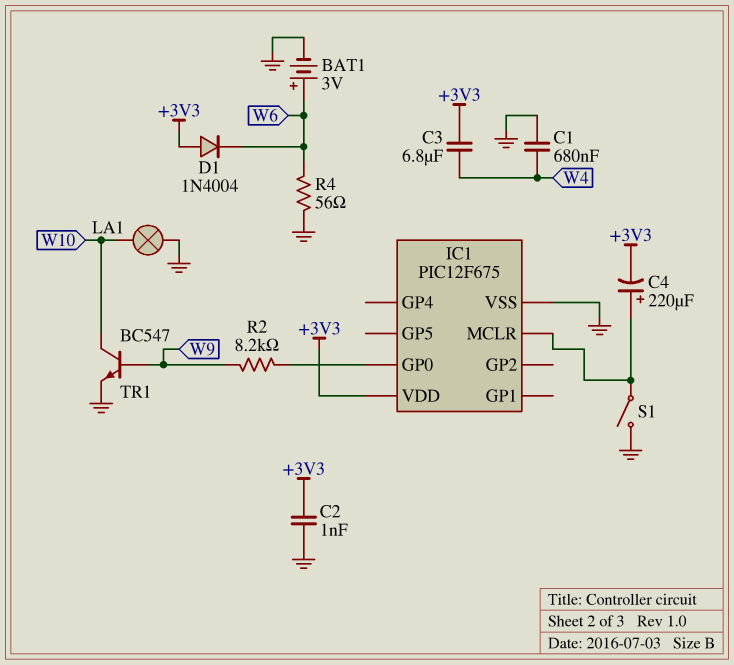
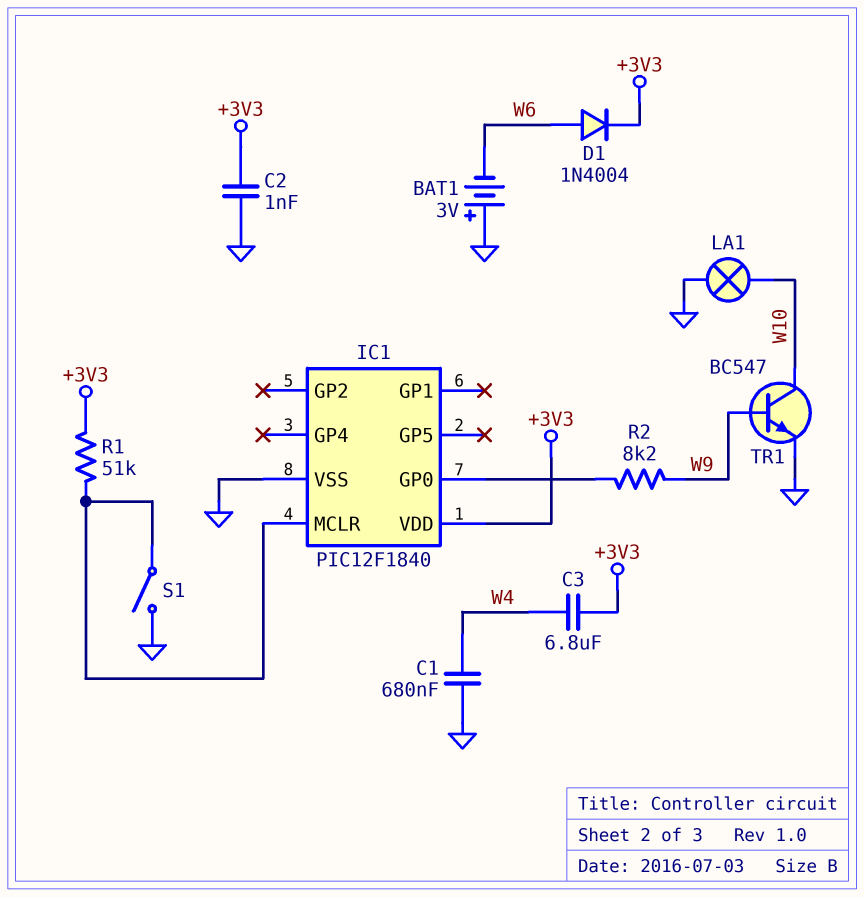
BAT1: 3V (plus W6, minus GND) -> 3V (plus GND, minus W6)
C4: 220uF (plus IC1/MCLR, minus +3V3) -> none
D1: diode 1N4004 (A +3V3, K W6) -> diode 1N4004 (A W6, K +3V3)
IC1: PIC12F675 -> PIC12F1840
R1: none -> 51k (+3V3, IC1/MCLR)
R4: 56 (GND, W6) -> none

